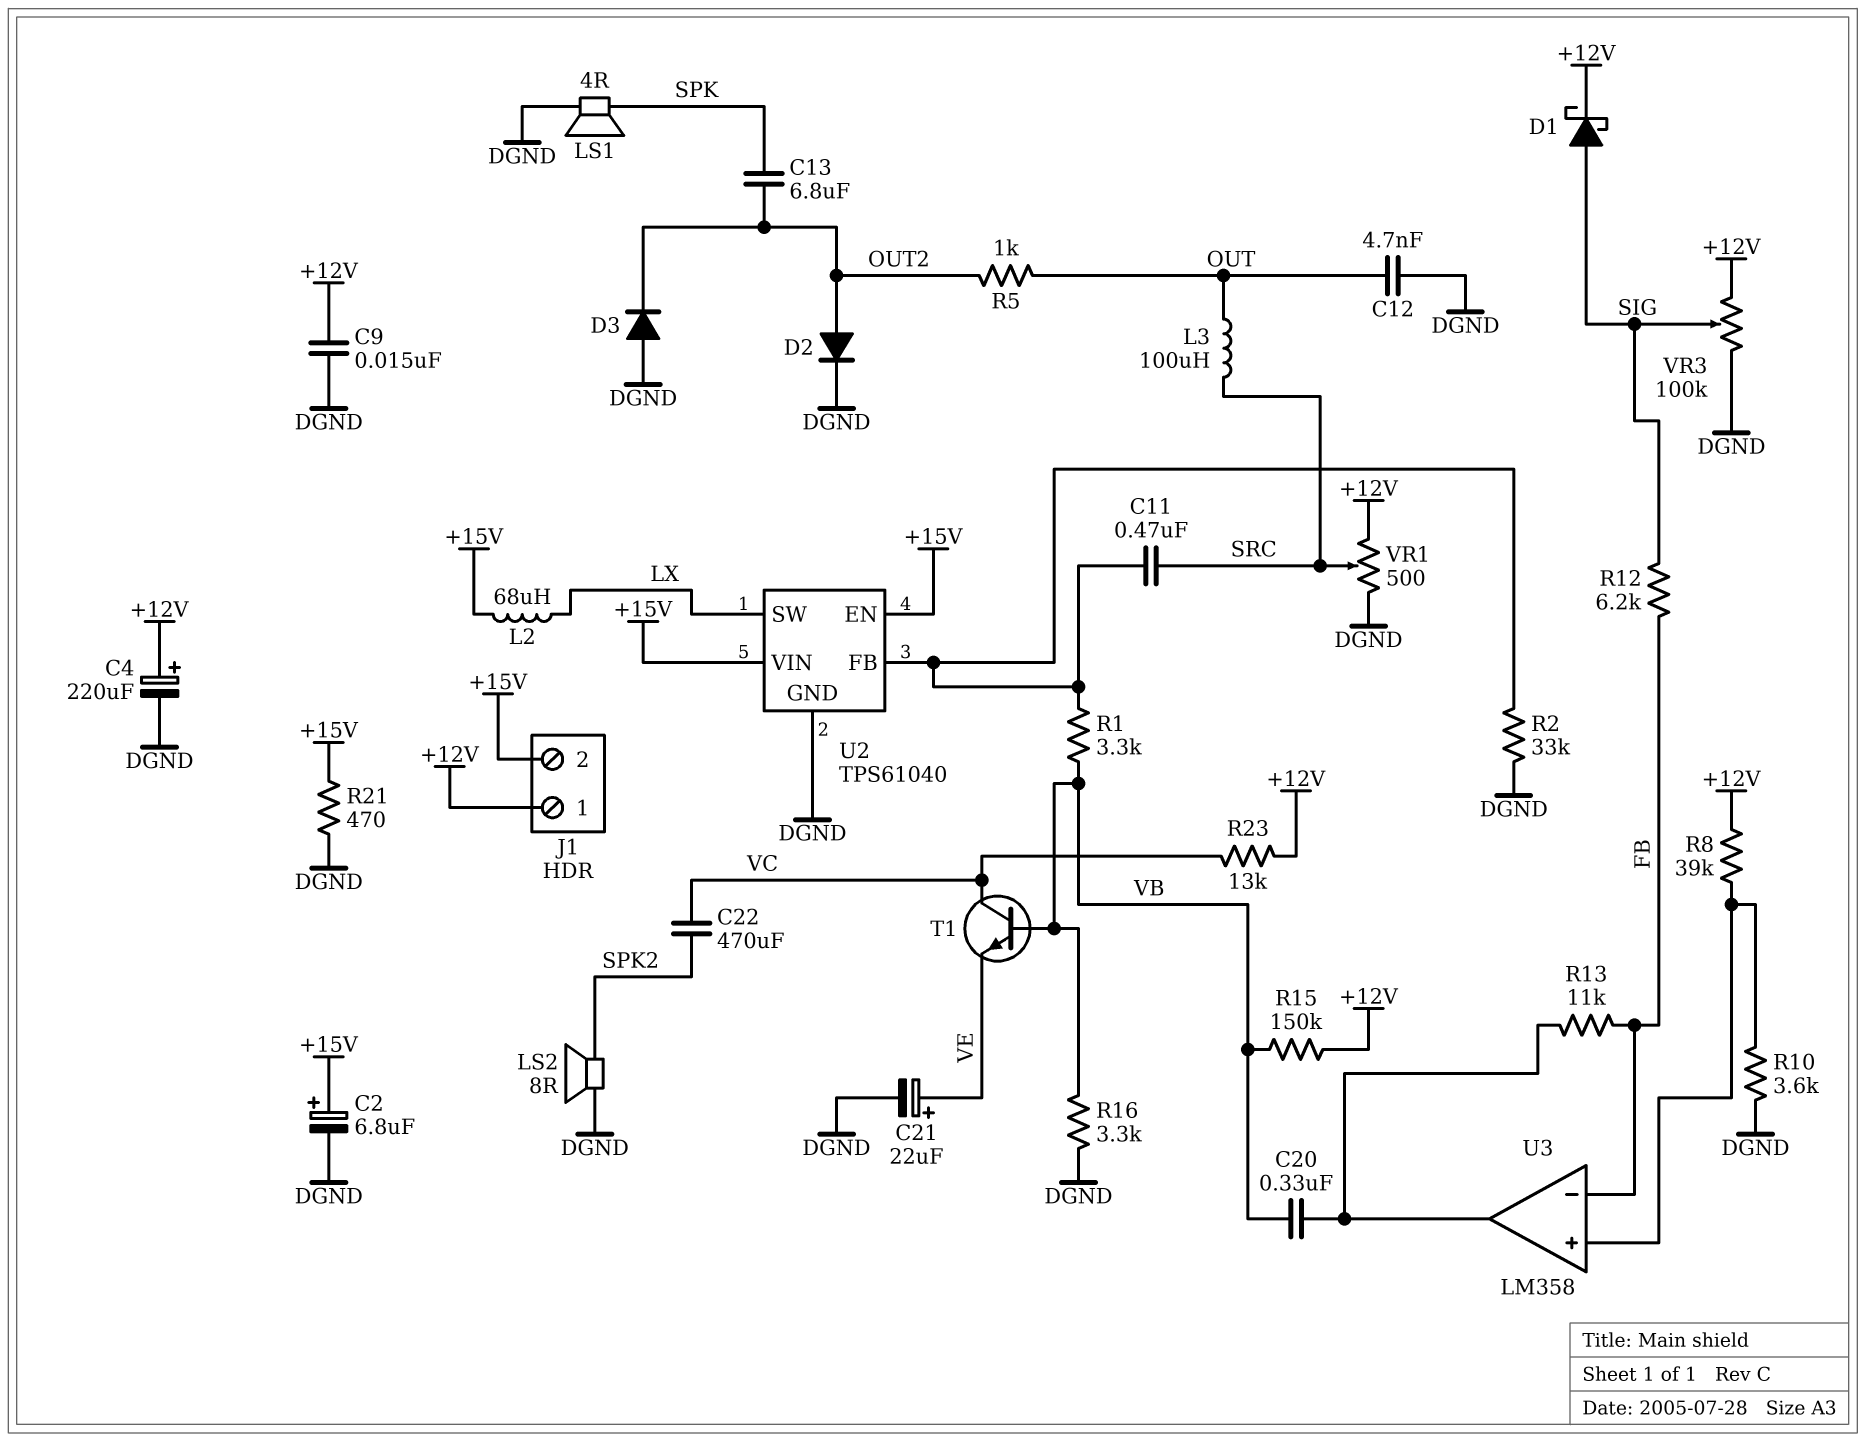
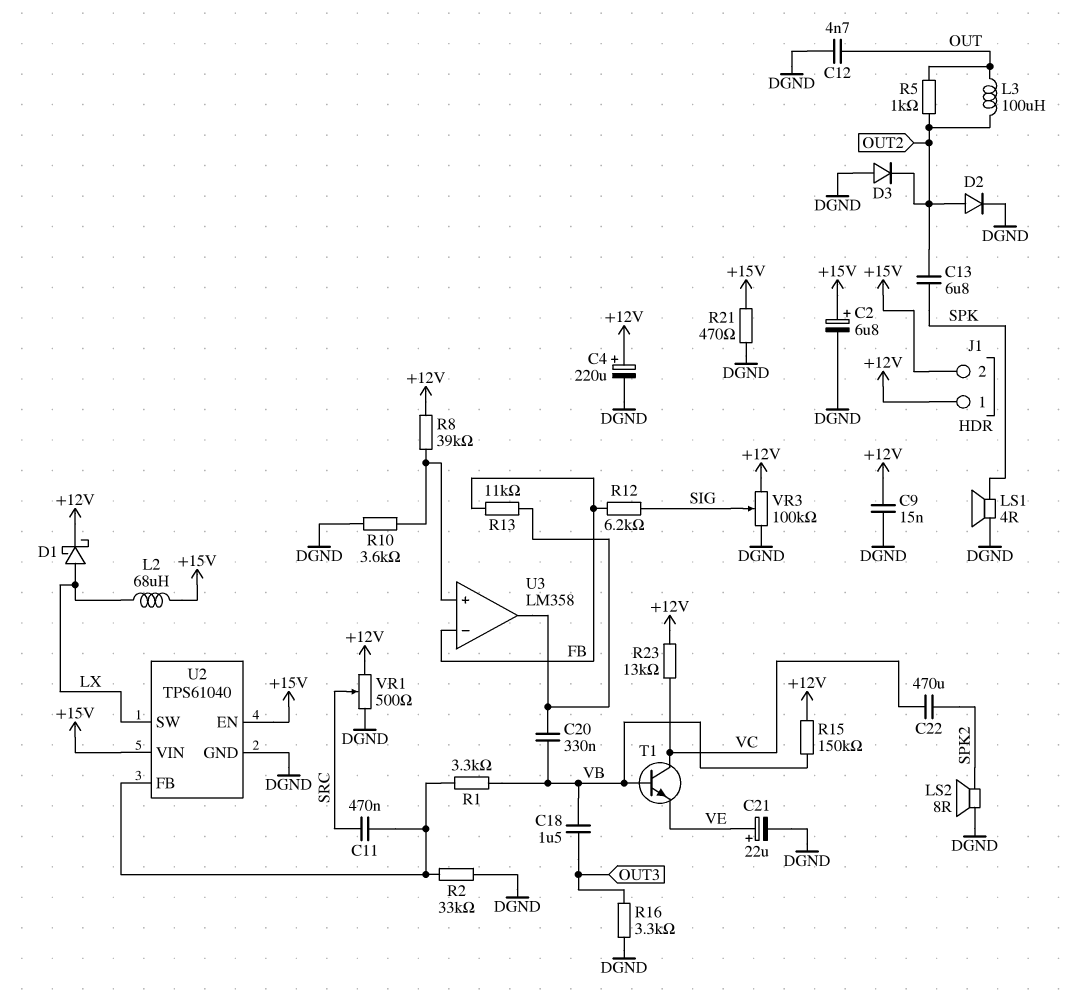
C18: none -> 1.5uF (OUT3, VB)
D1: schottky (A SIG, K +12V) -> schottky (A LX, K +12V)
L3: 100uH (OUT, SRC) -> 100uH (OUT, OUT2)
R16: 3.3k (DGND, VB) -> 3.3k (DGND, OUT3)

